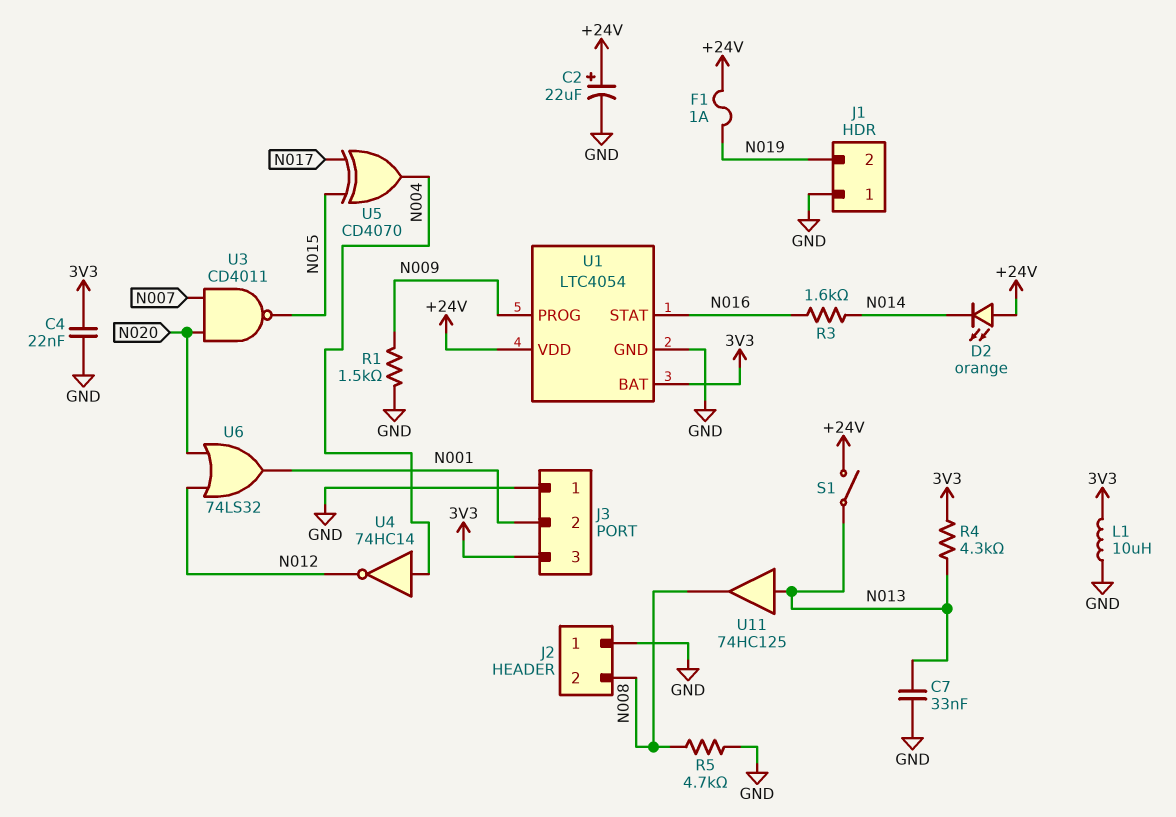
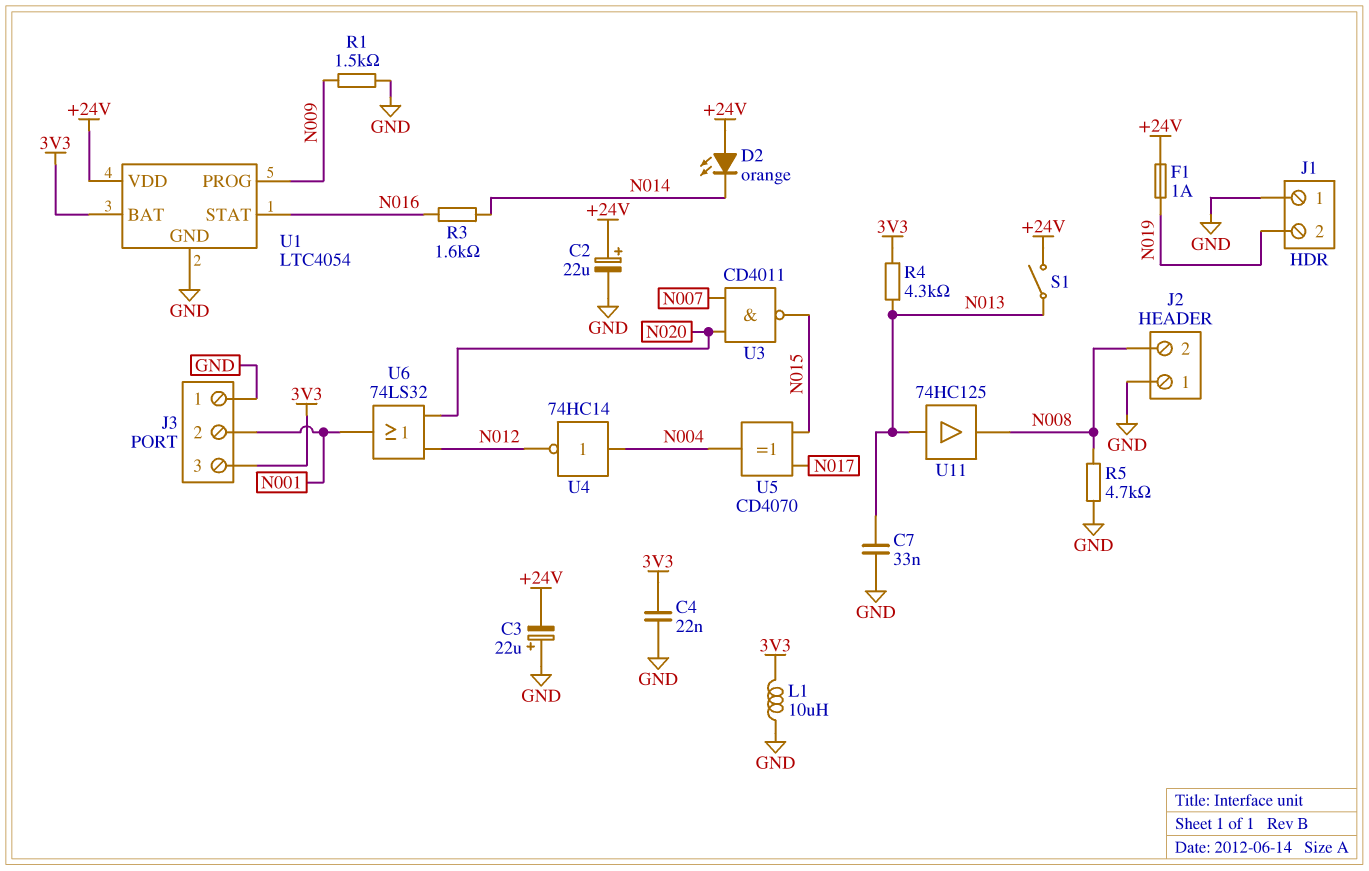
C3: none -> 22uF (plus GND, minus +24V)

